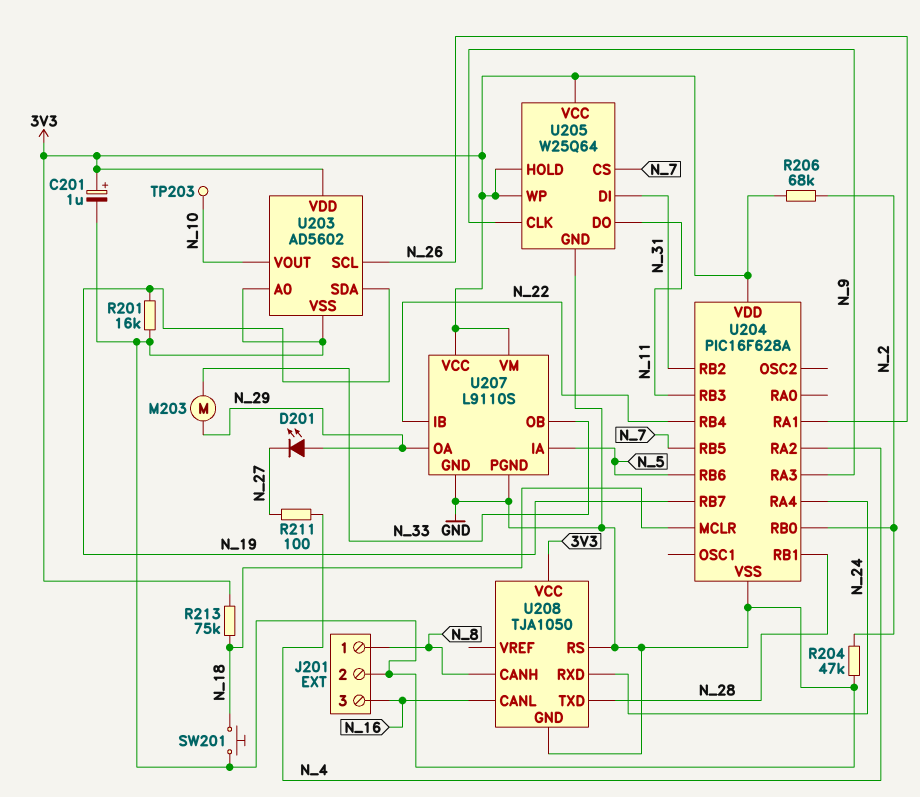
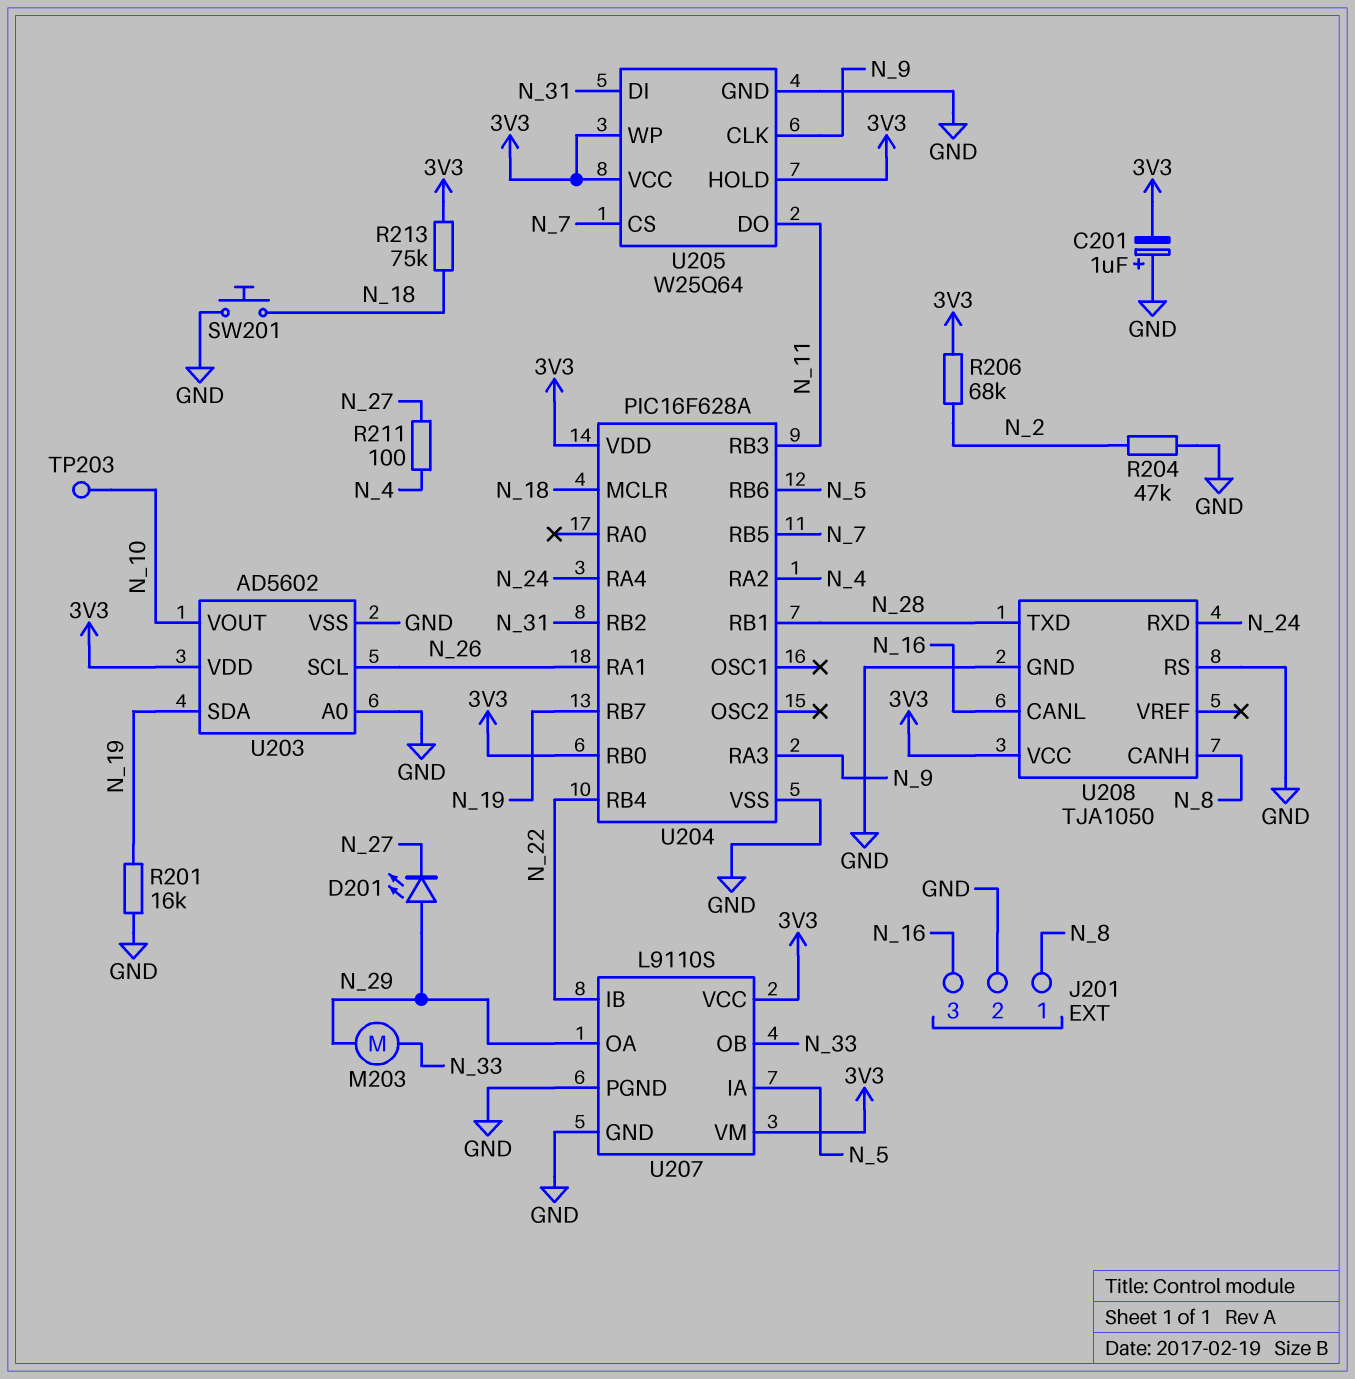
C201: 1uF (plus 3V3, minus GND) -> 1uF (plus GND, minus 3V3)
U204 pin RB0: N_2 -> 3V3

